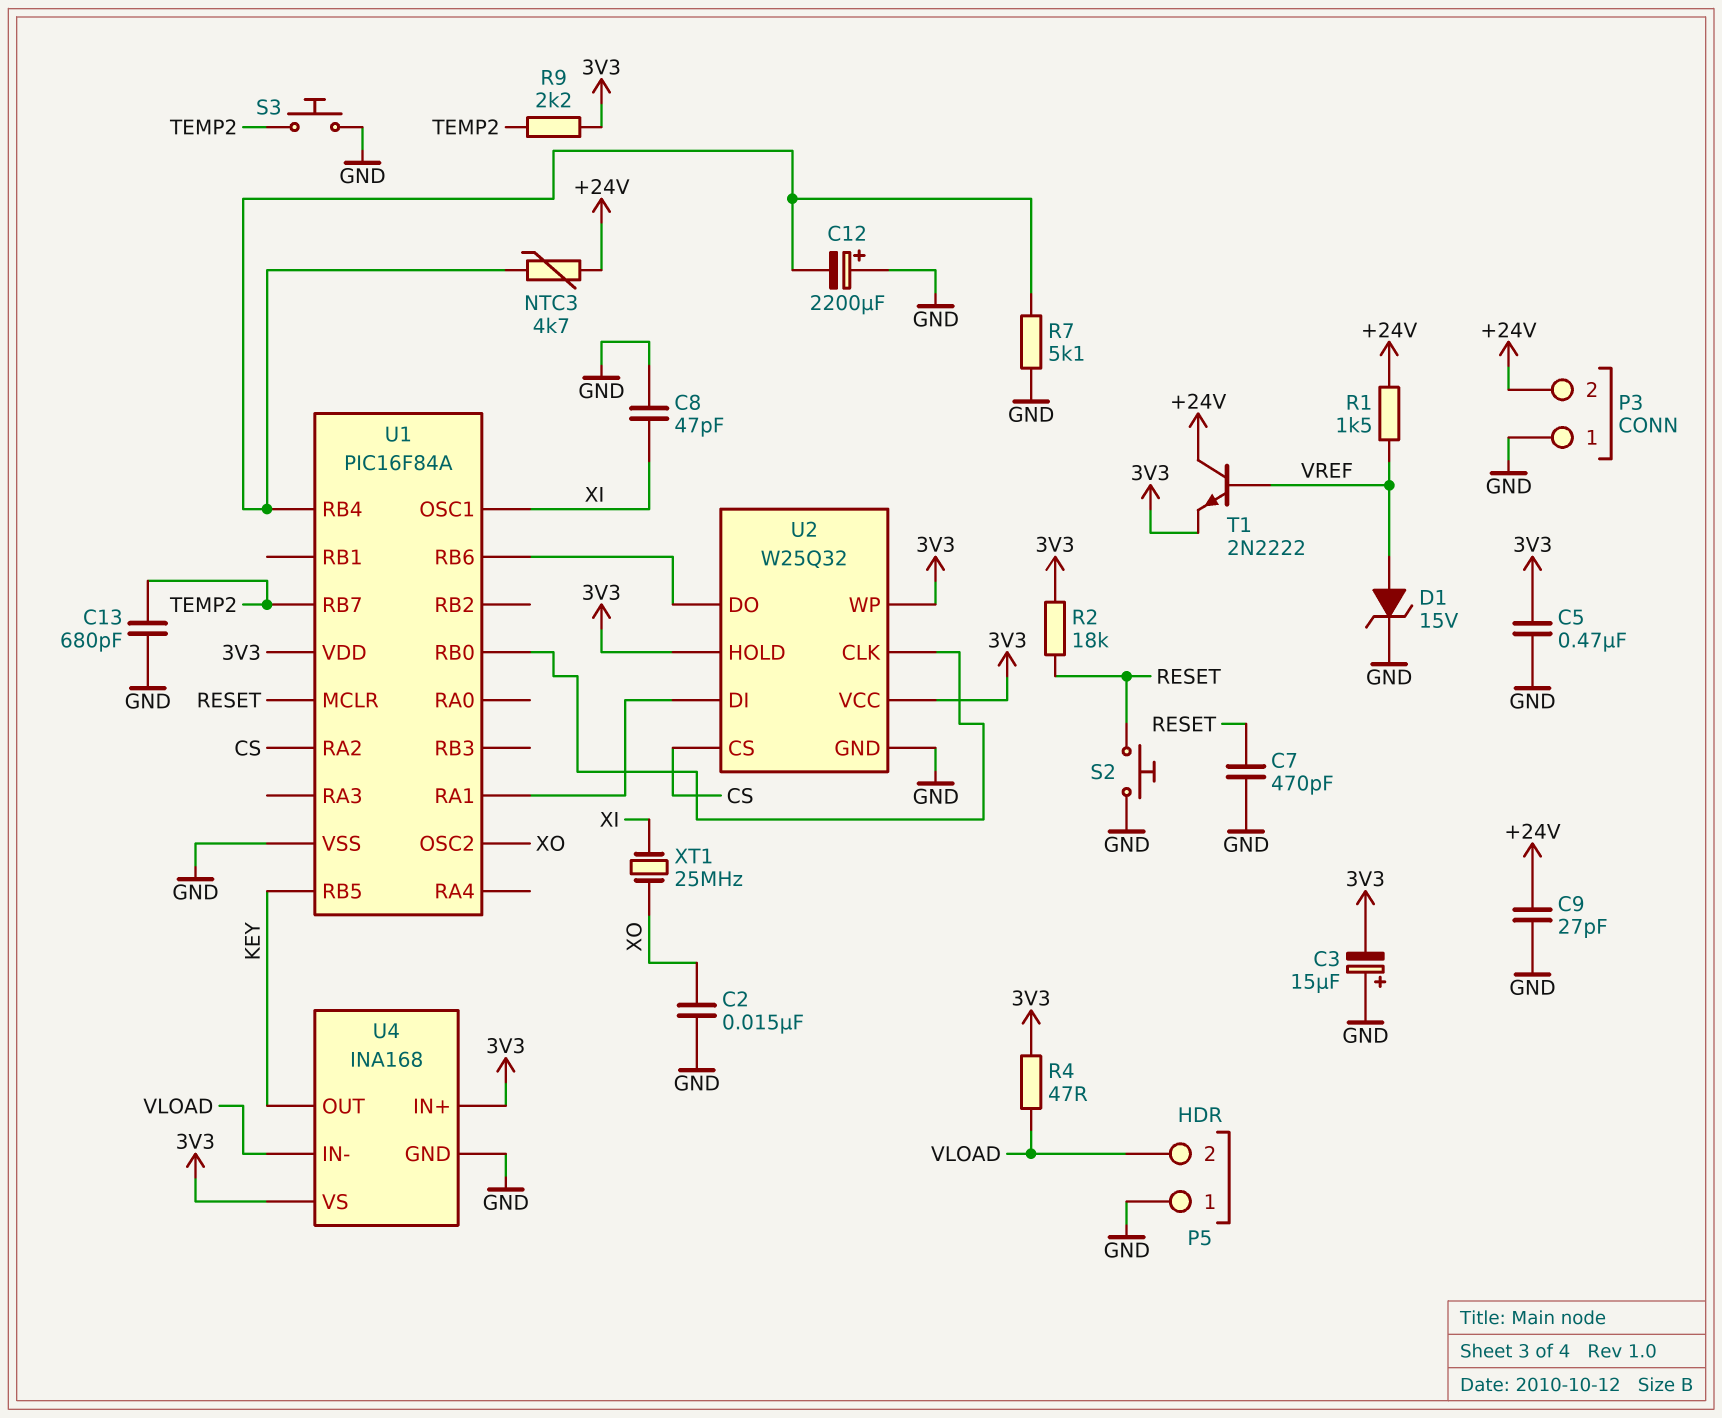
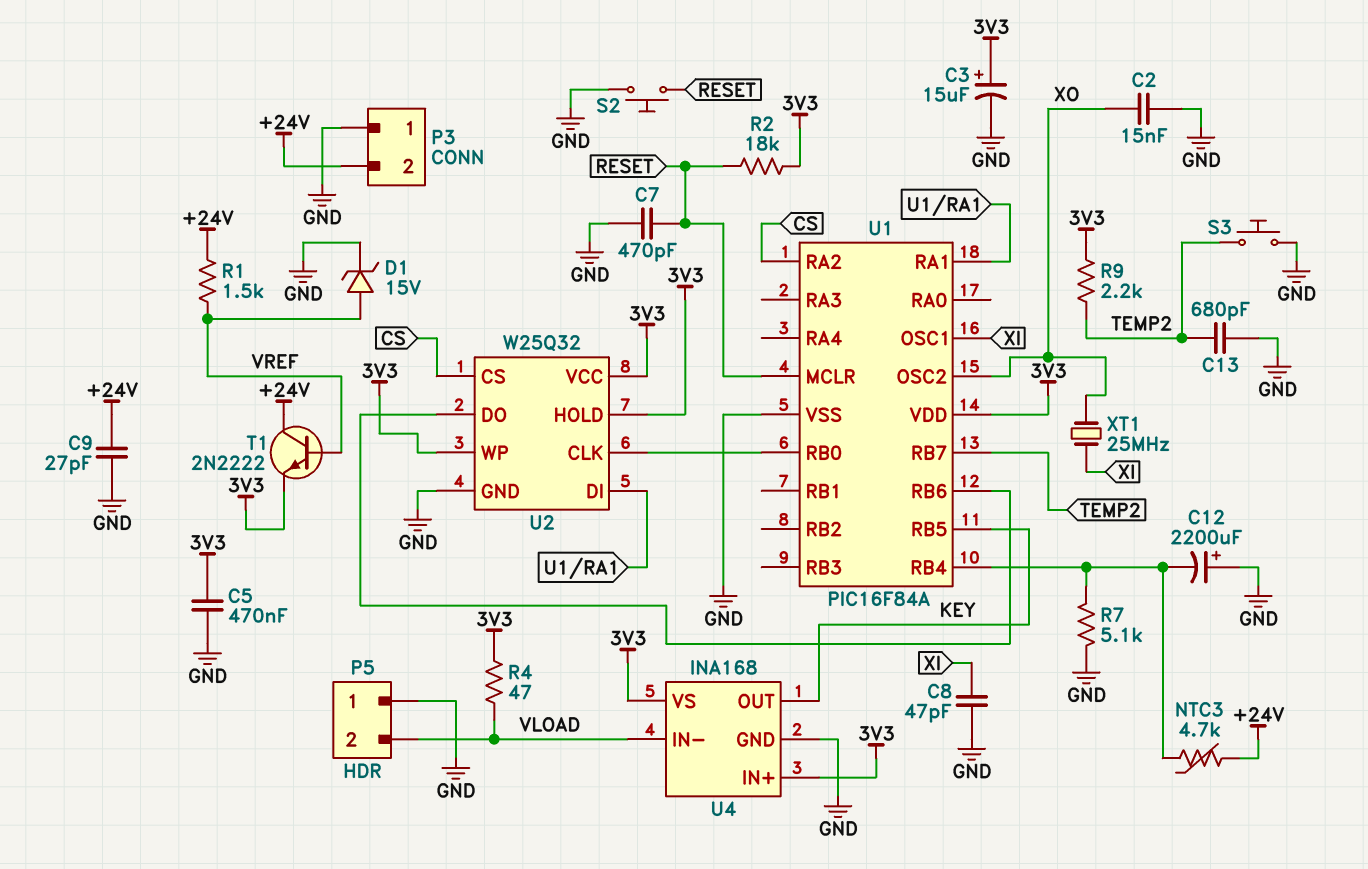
C3: 15uF (plus GND, minus 3V3) -> 15uF (plus 3V3, minus GND)

